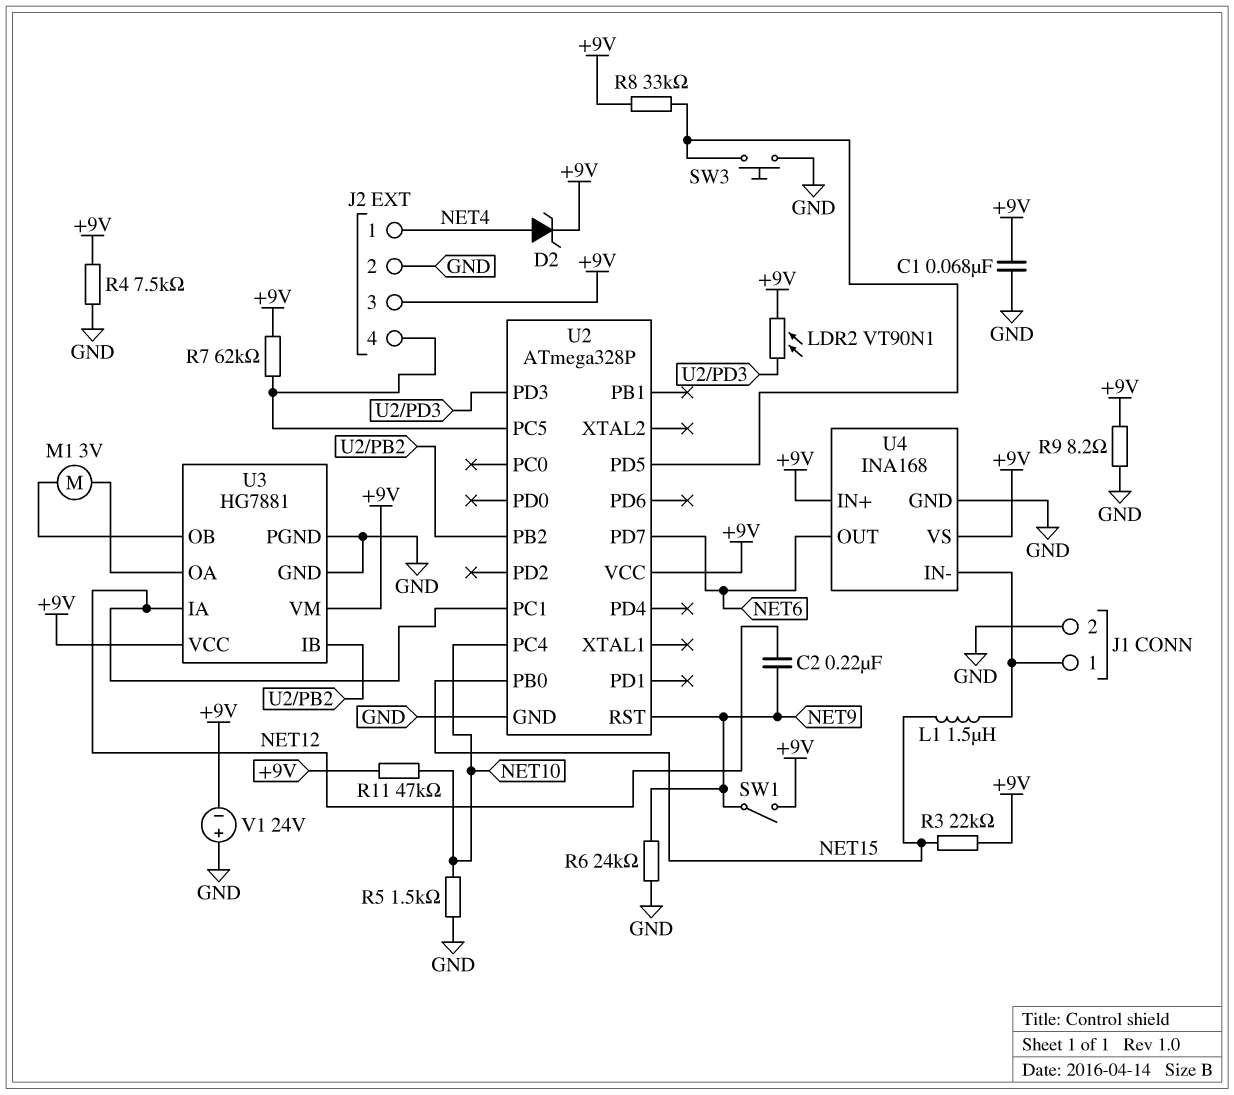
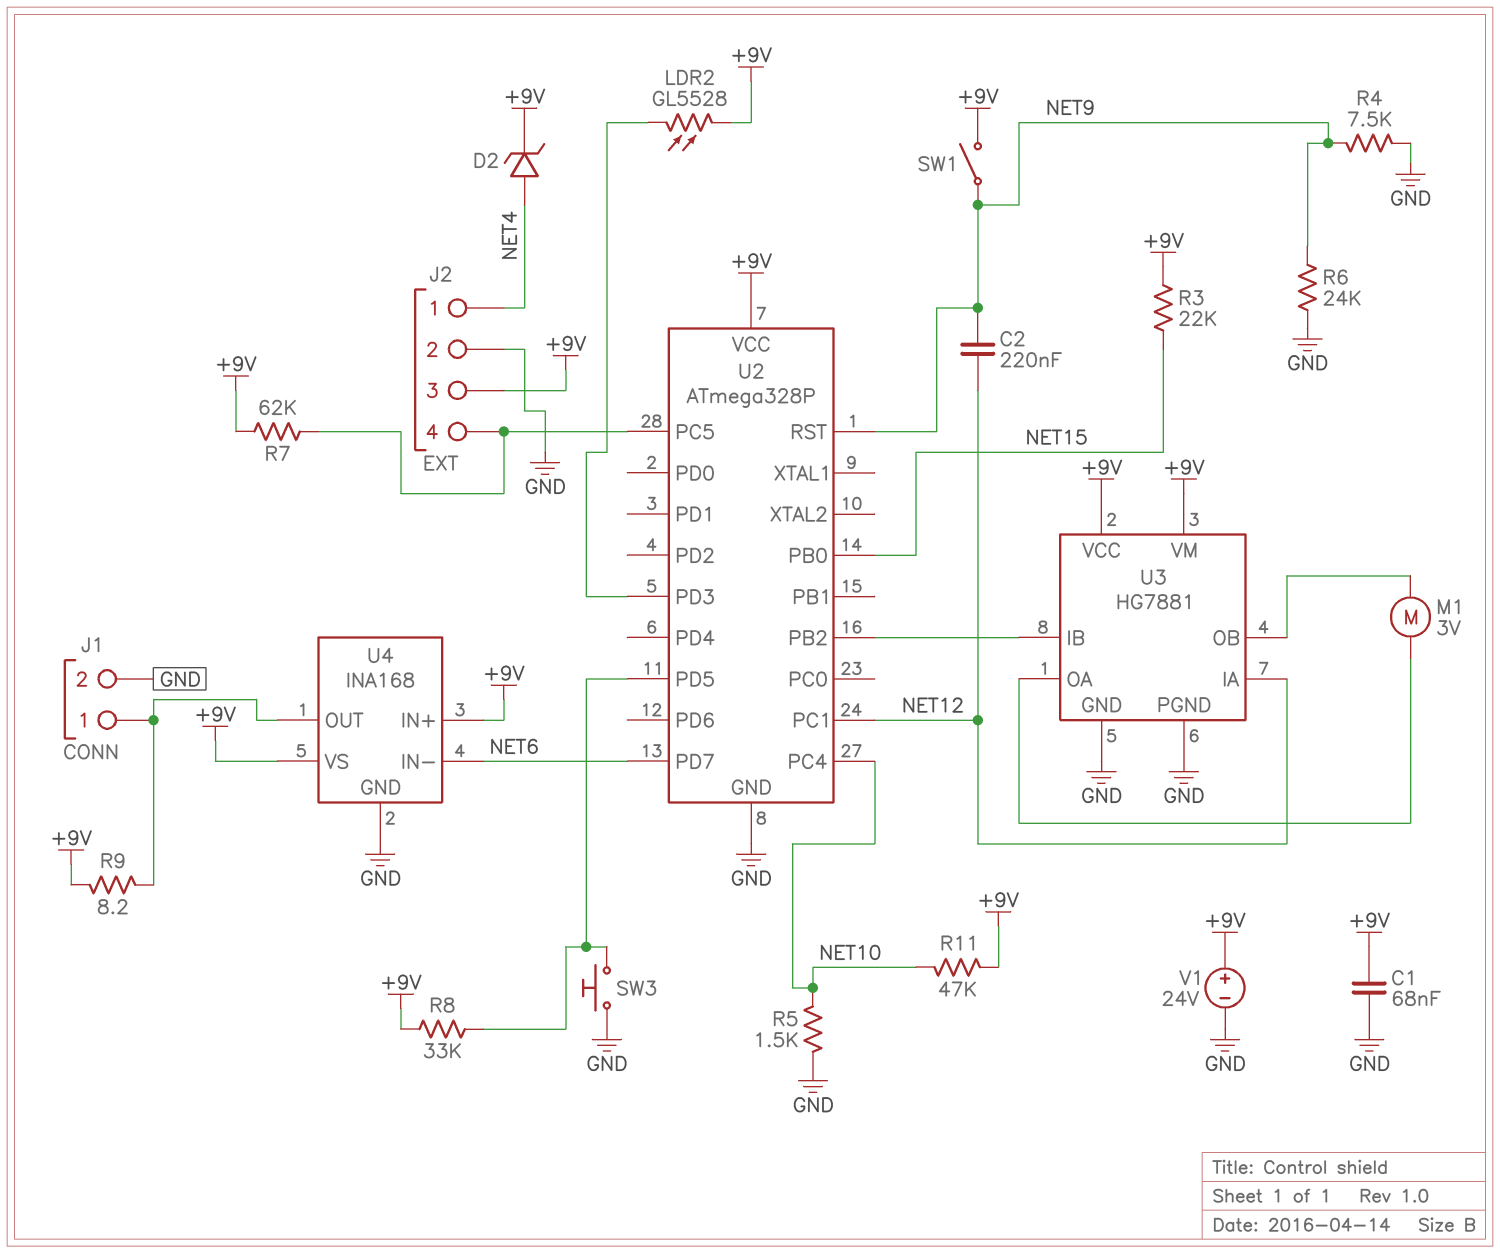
L1: 1.5uH (J1/1, NET15) -> none
LDR2: VT90N1 (+9V, U2/PD3) -> GL5528 (+9V, U2/PD3)
R4: 7.5k (+9V, GND) -> 7.5k (GND, NET9)
R9: 8.2 (+9V, GND) -> 8.2 (+9V, J1/1)
U4 pin IN-: J1/1 -> NET6
U4 pin OUT: NET6 -> J1/1
V1: 24V (plus GND, minus +9V) -> 24V (plus +9V, minus GND)

